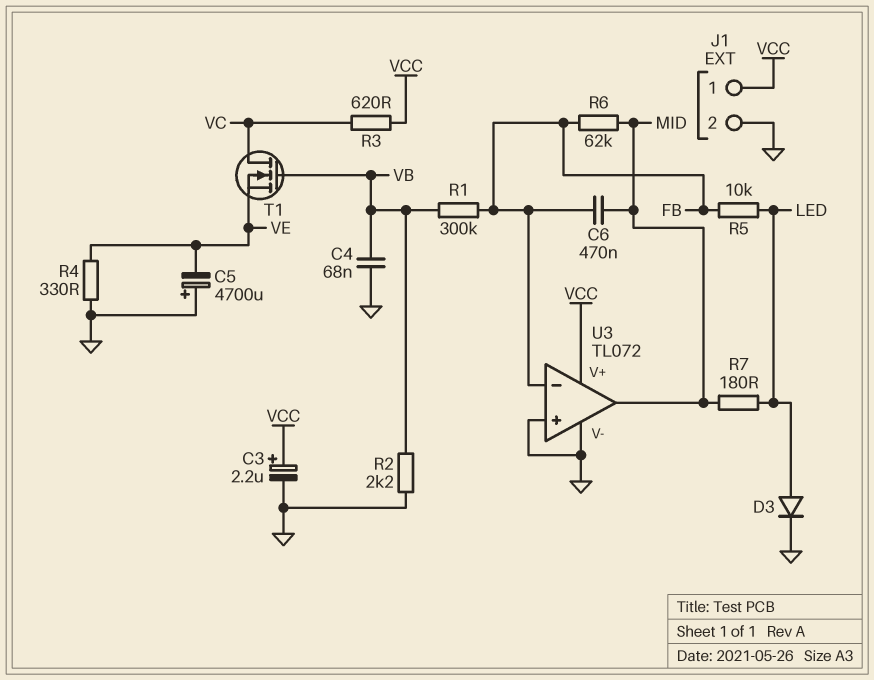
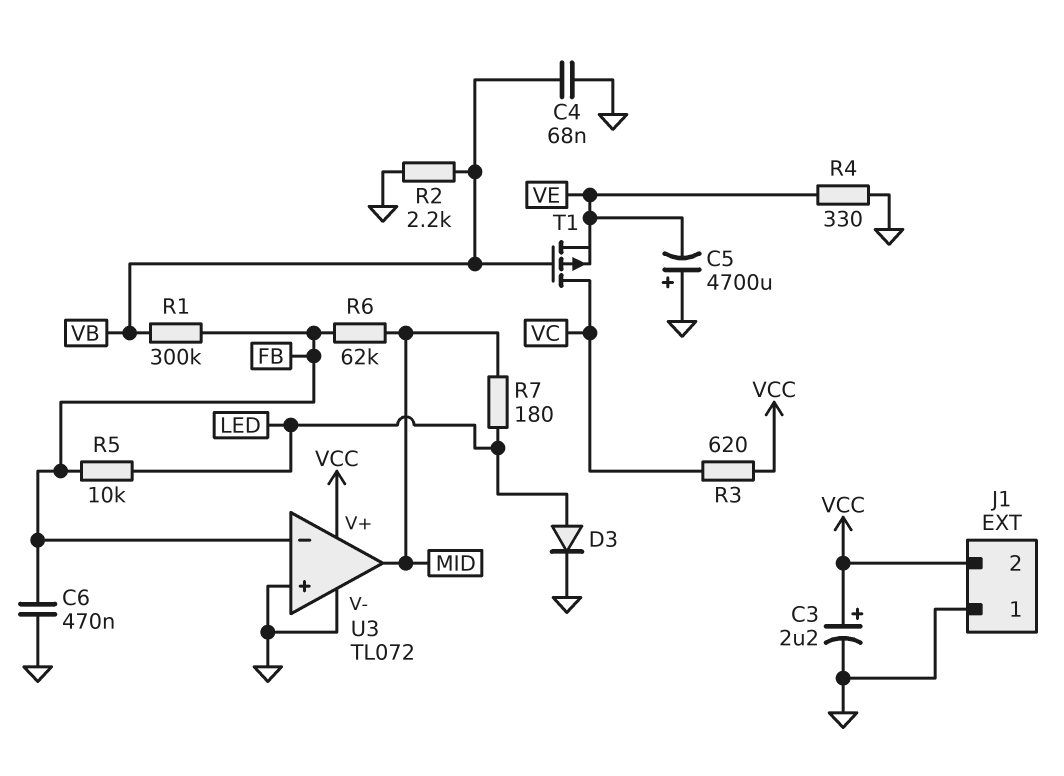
C6: 470nF (FB, MID) -> 470nF (FB, GND)
J1 pin 1: VCC -> GND
J1 pin 2: GND -> VCC
T1: NMOS (G VB, D VC, S VE) -> PMOS (G VB, D VC, S VE)

